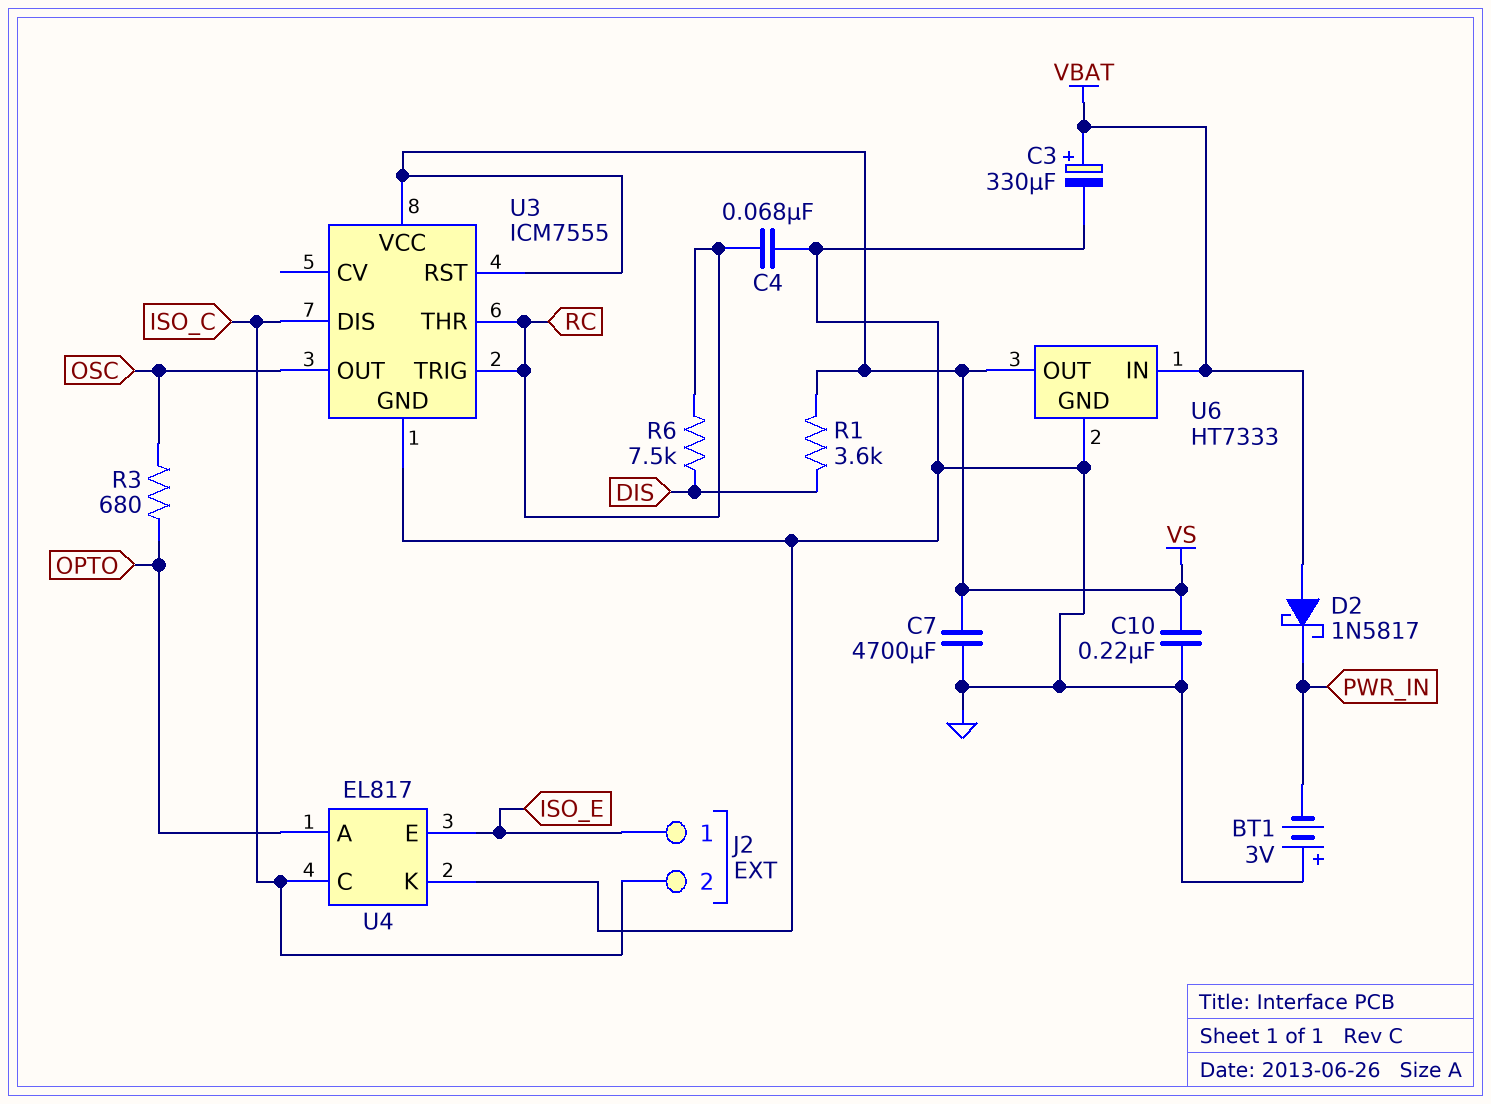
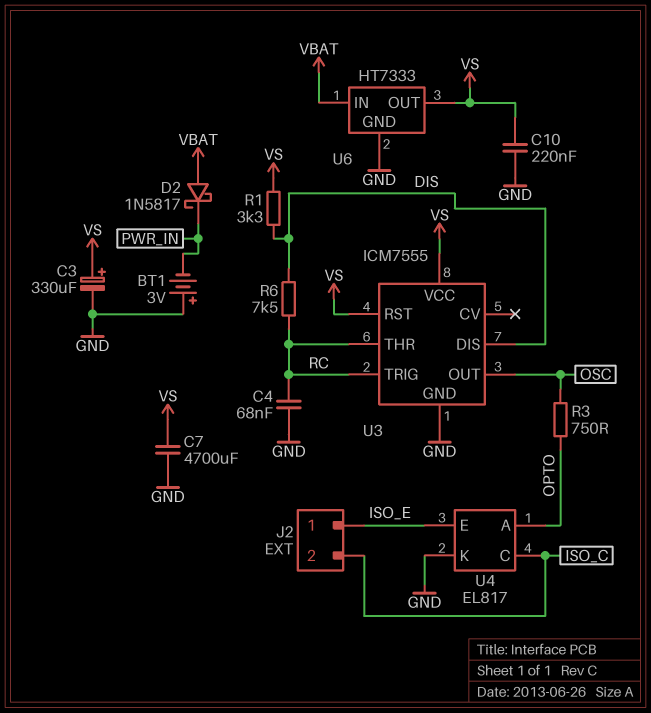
C3: 330uF (plus VBAT, minus GND) -> 330uF (plus VS, minus GND)
R1: 3.6k (DIS, VS) -> 3.3k (DIS, VS)
R3: 680 (OPTO, OSC) -> 750 (OPTO, OSC)
U3 pin DIS: ISO_C -> DIS

